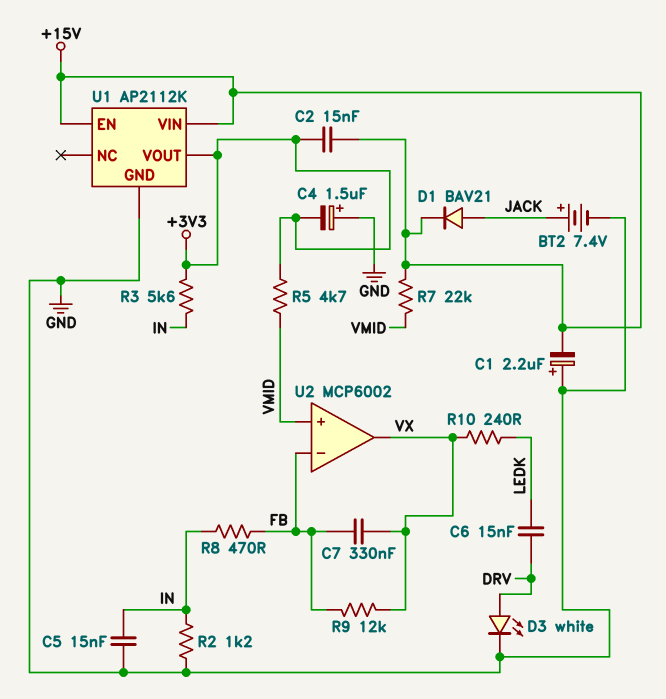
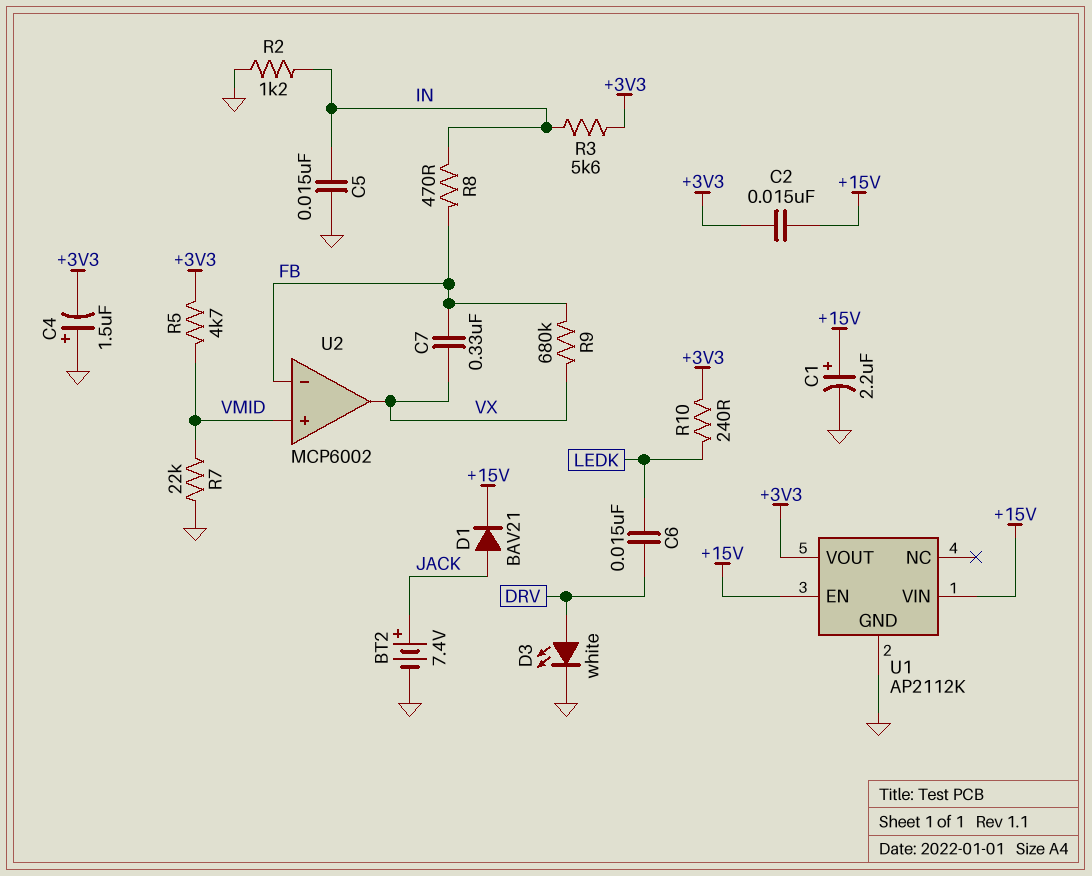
C1: 2.2uF (plus GND, minus +15V) -> 2.2uF (plus +15V, minus GND)
R7: 22k (+15V, VMID) -> 22k (GND, VMID)
R9: 12k (FB, VX) -> 680k (FB, VX)
R10: 240 (LEDK, VX) -> 240 (+3V3, LEDK)

